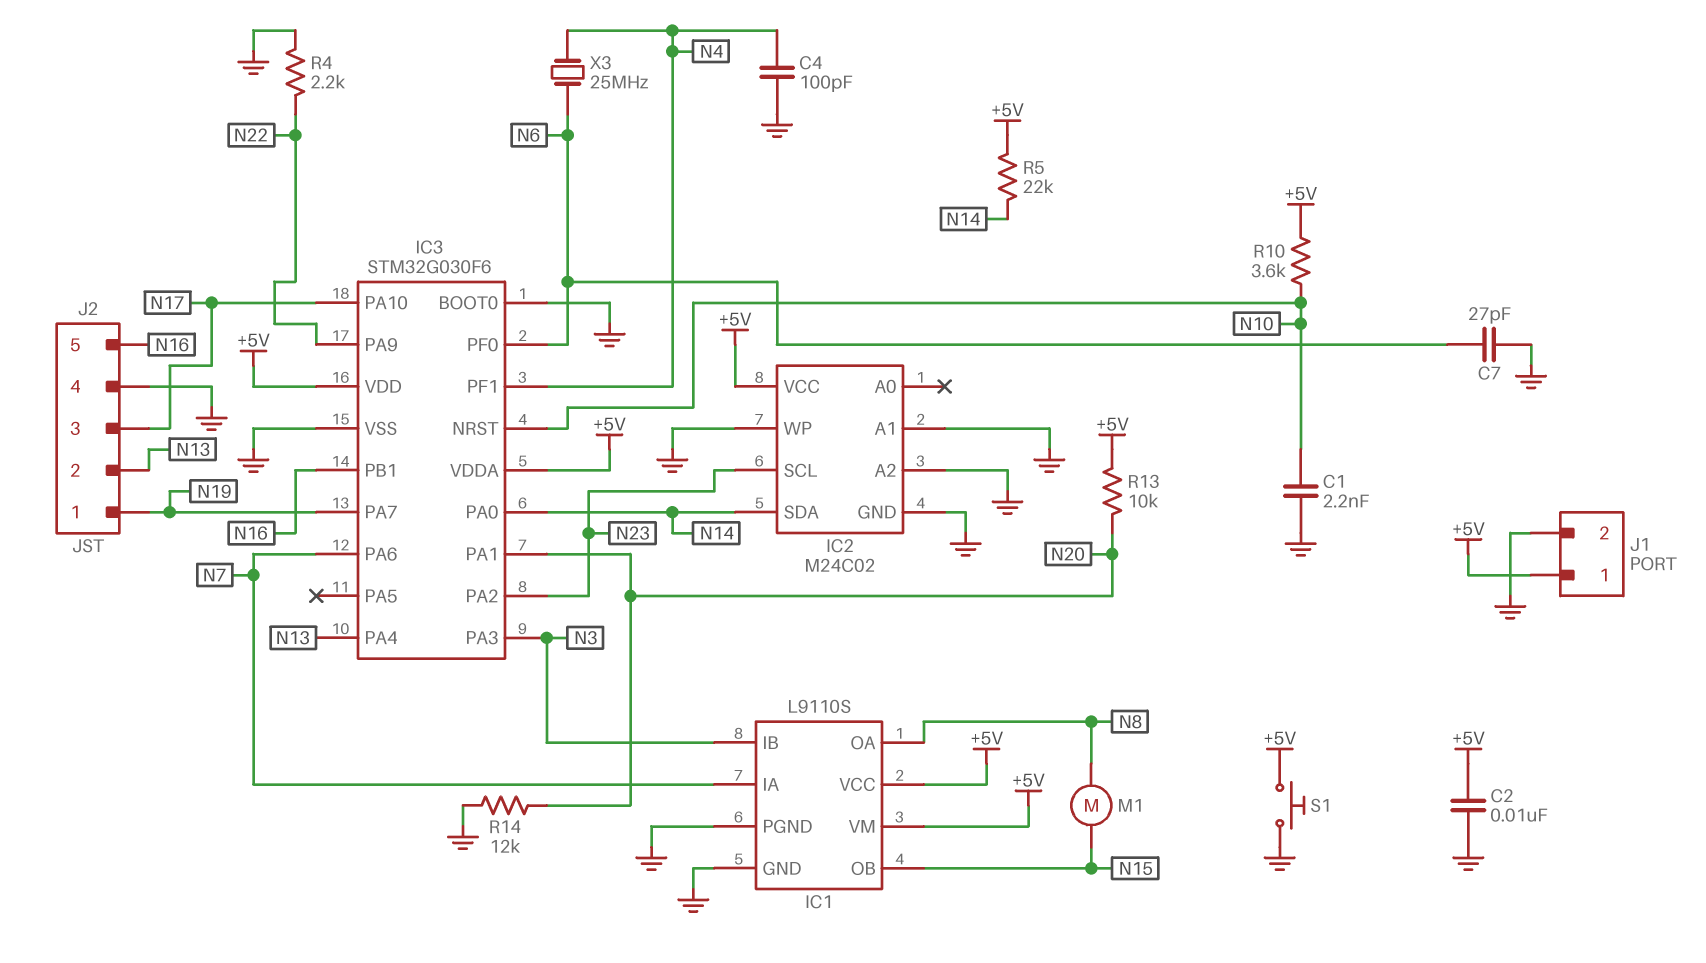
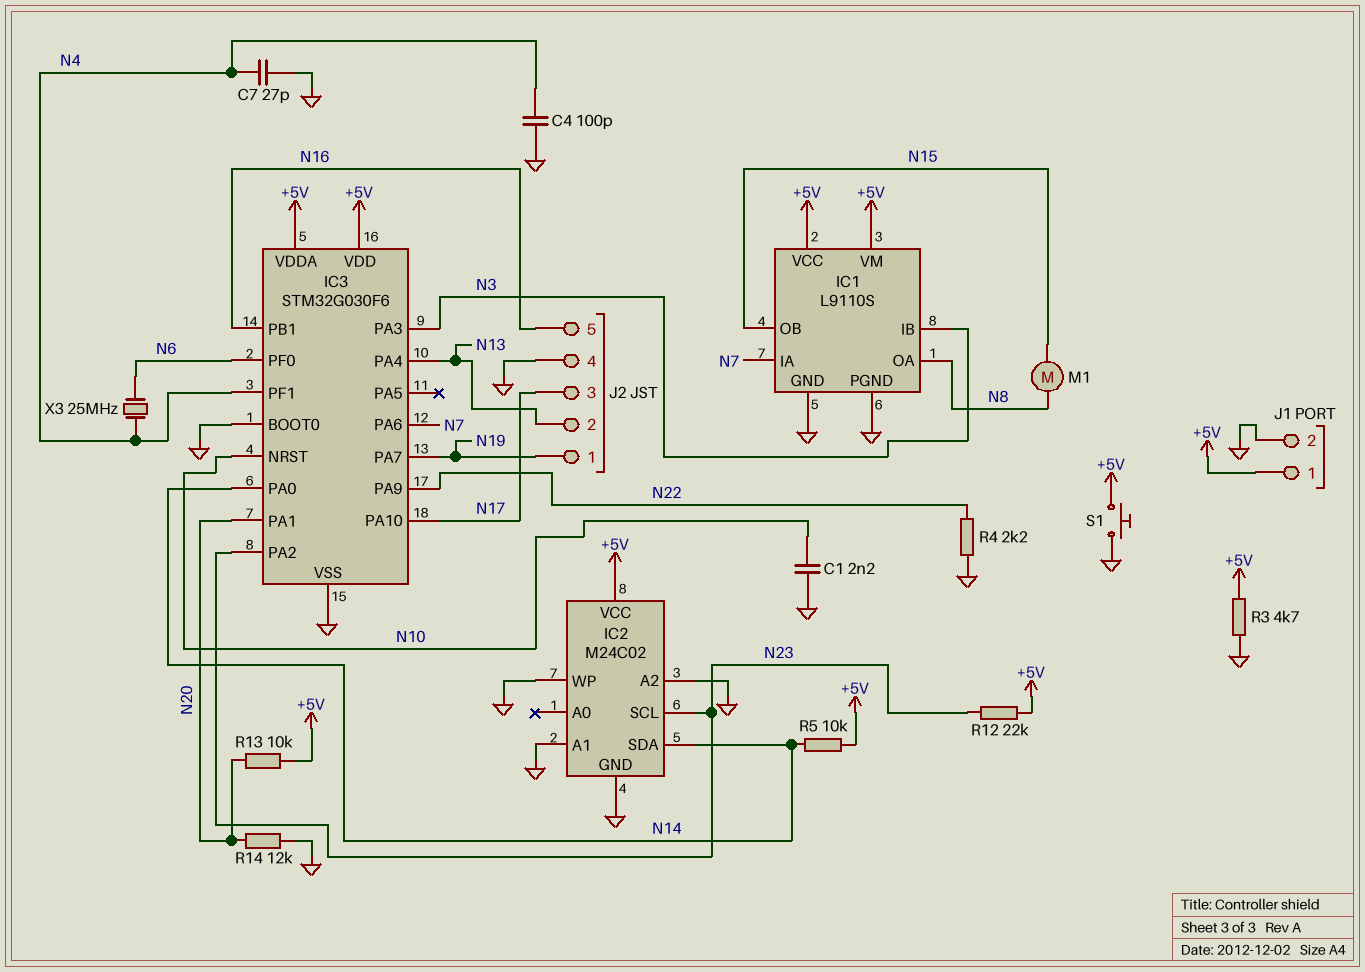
C2: 10nF (+5V, GND) -> none
C7: 27pF (GND, N6) -> 27pF (GND, N4)
R3: none -> 4.7k (+5V, GND)
R5: 22k (+5V, N14) -> 10k (+5V, N14)
R10: 3.6k (+5V, N10) -> none
R12: none -> 22k (+5V, N23)

